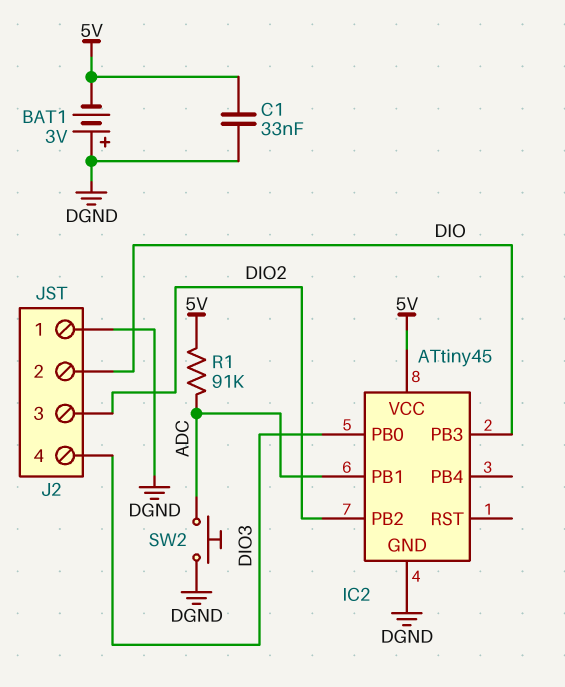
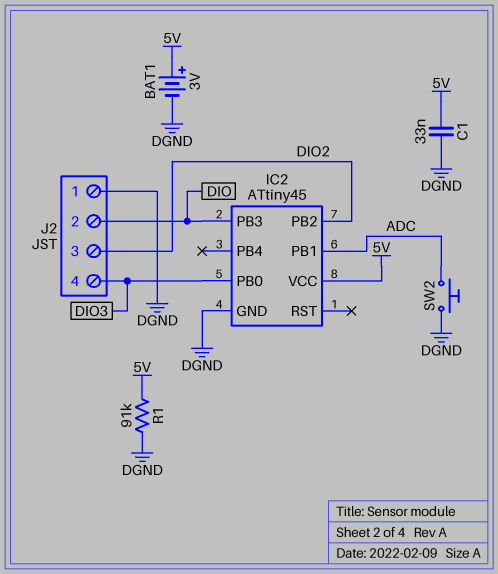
BAT1: 3V (plus DGND, minus 5V) -> 3V (plus 5V, minus DGND)
R1: 91k (5V, ADC) -> 91k (5V, DGND)

